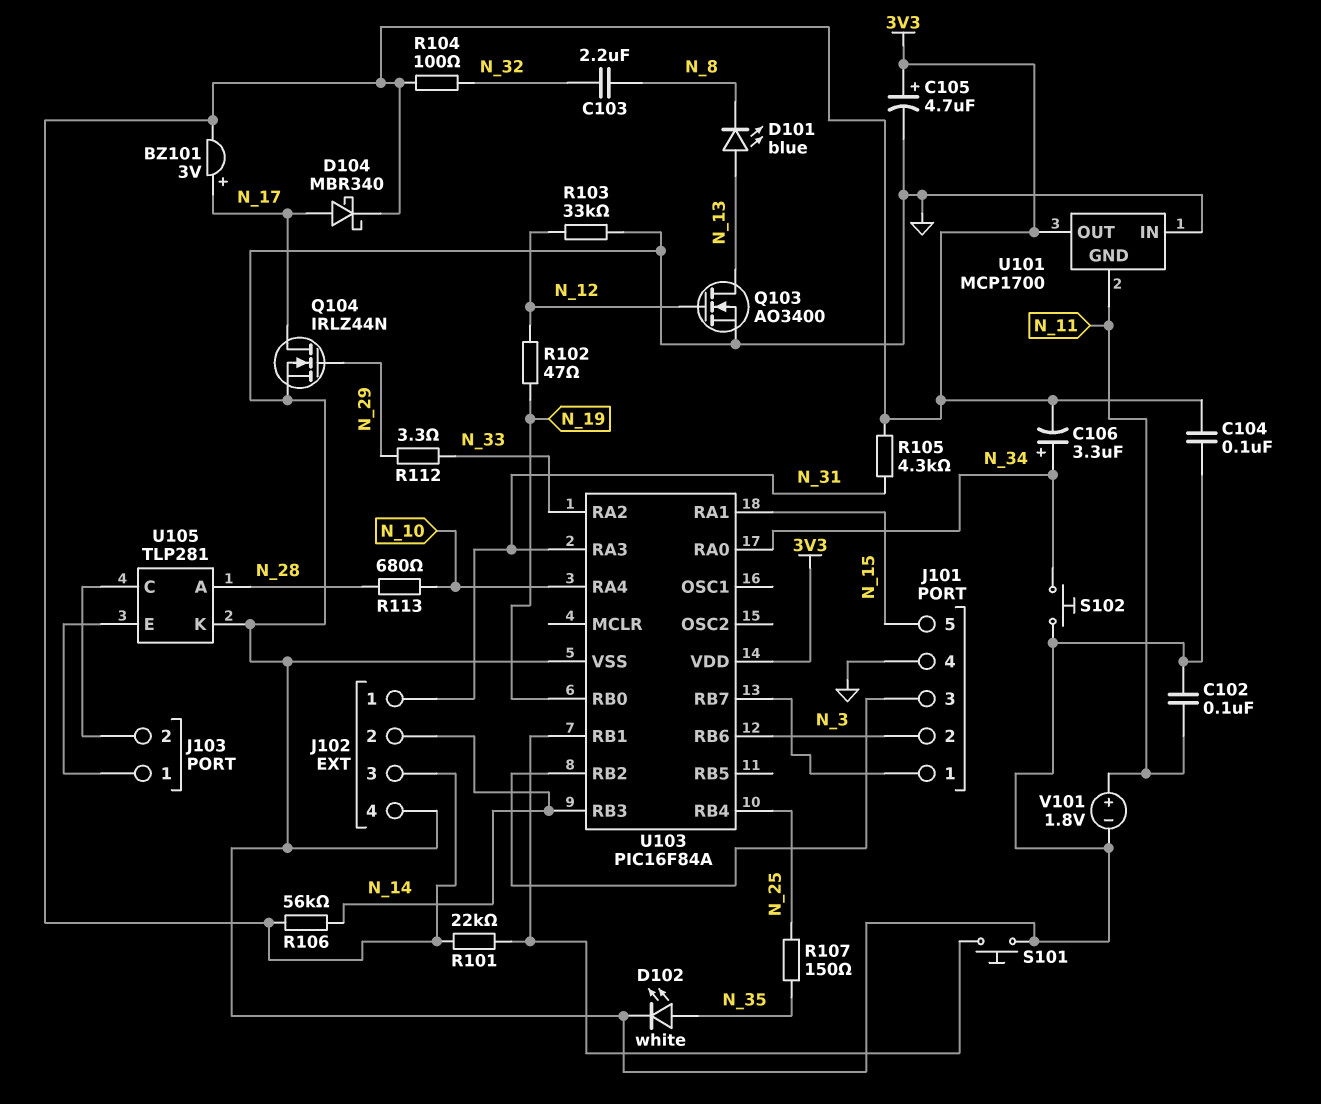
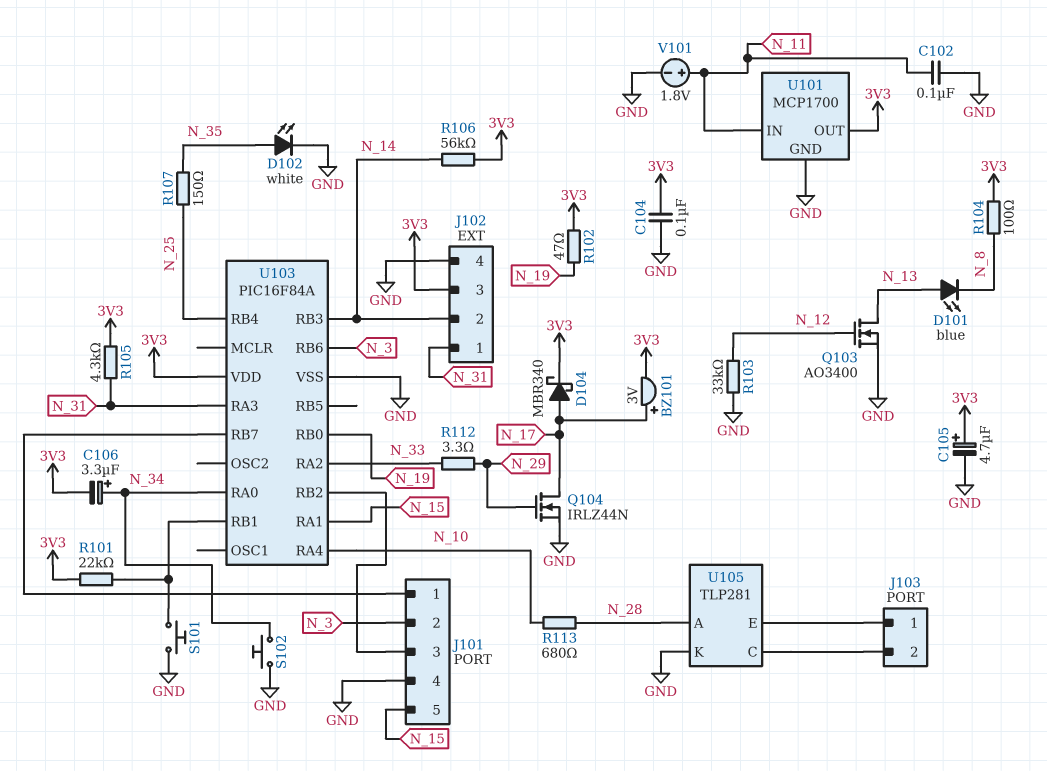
C103: 2.2uF (N_8, N_32) -> none
R102: 47 (N_12, N_19) -> 47 (3V3, N_19)
R104: 100 (3V3, N_32) -> 100 (3V3, N_8)
U101 pin GND: N_11 -> GND
U101 pin IN: GND -> N_11

